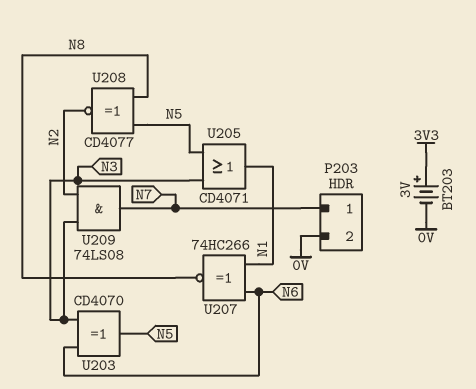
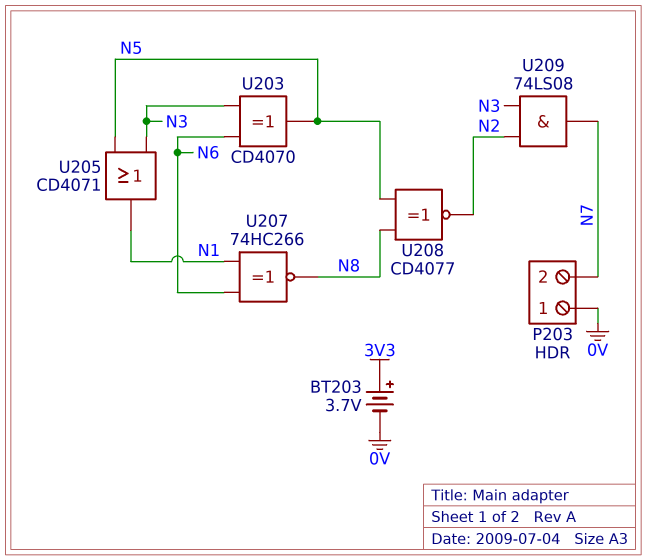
BT203: 3V (plus 3V3, minus 0V) -> 3.7V (plus 3V3, minus 0V)
P203 pin 1: N7 -> 0V
P203 pin 2: 0V -> N7

